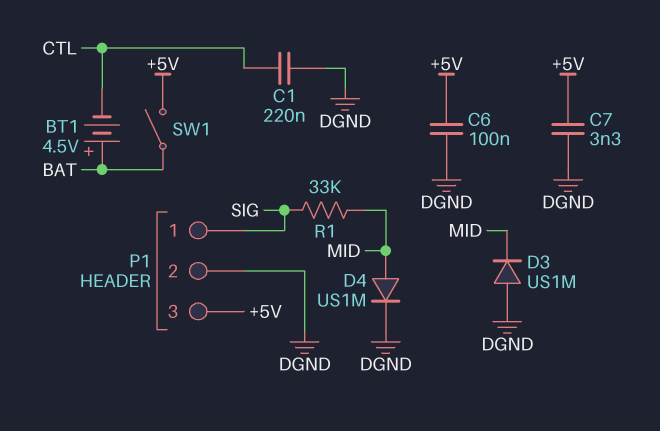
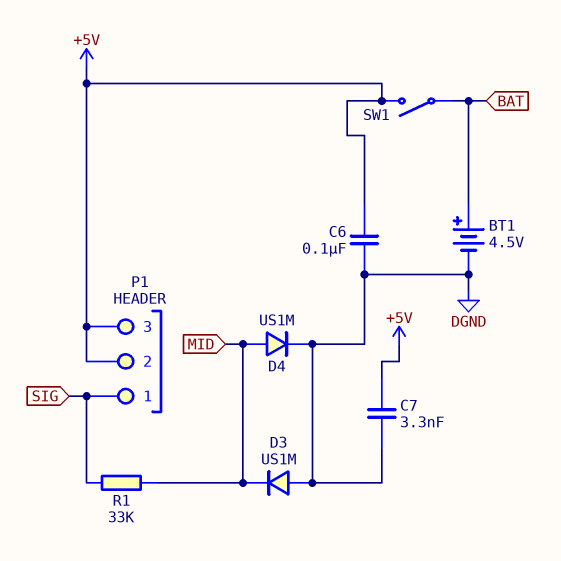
BT1: 4.5V (plus BAT, minus CTL) -> 4.5V (plus BAT, minus DGND)
C1: 220nF (CTL, DGND) -> none
P1 pin 2: DGND -> +5V

